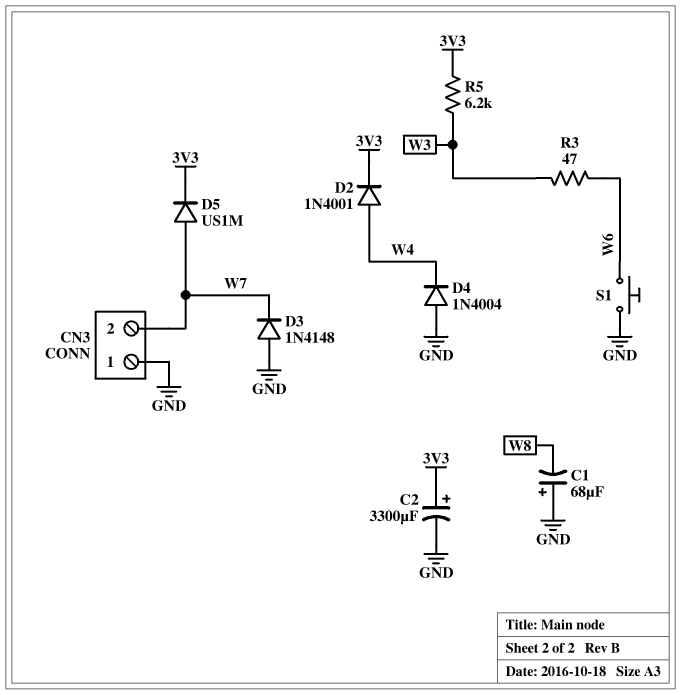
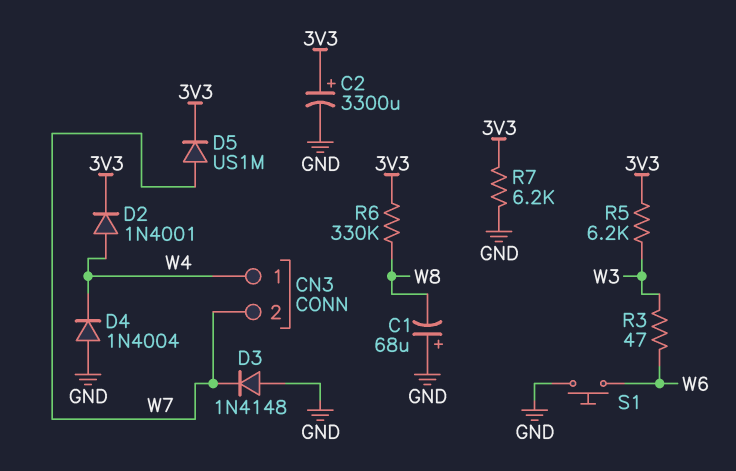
CN3 pin 1: GND -> W4
R6: none -> 330k (3V3, W8)
R7: none -> 6.2k (3V3, GND)

